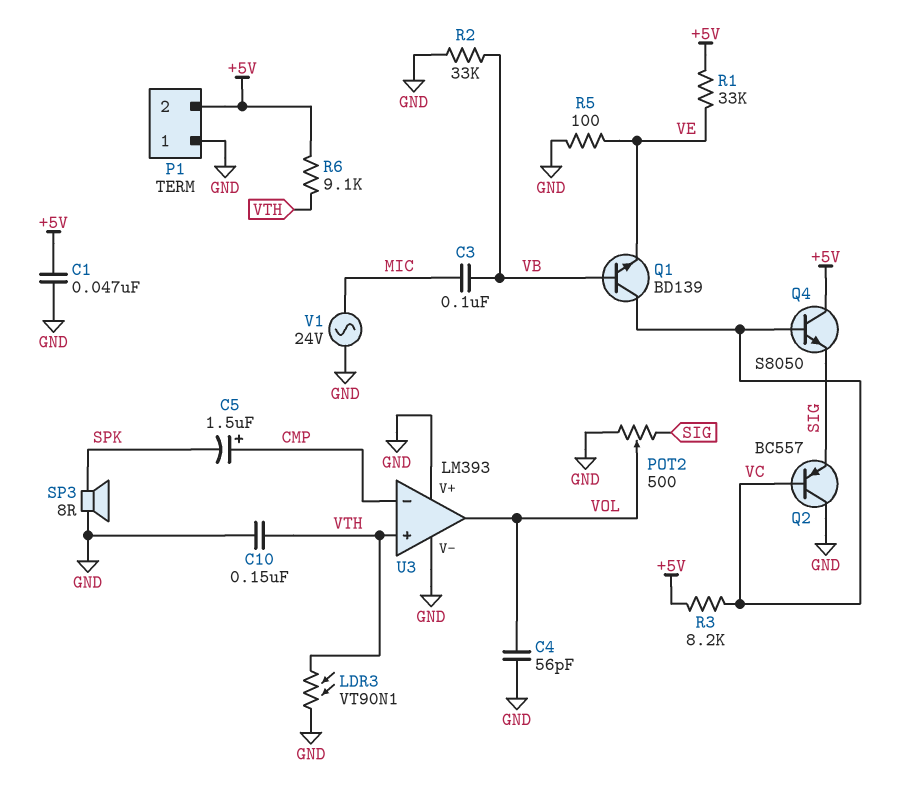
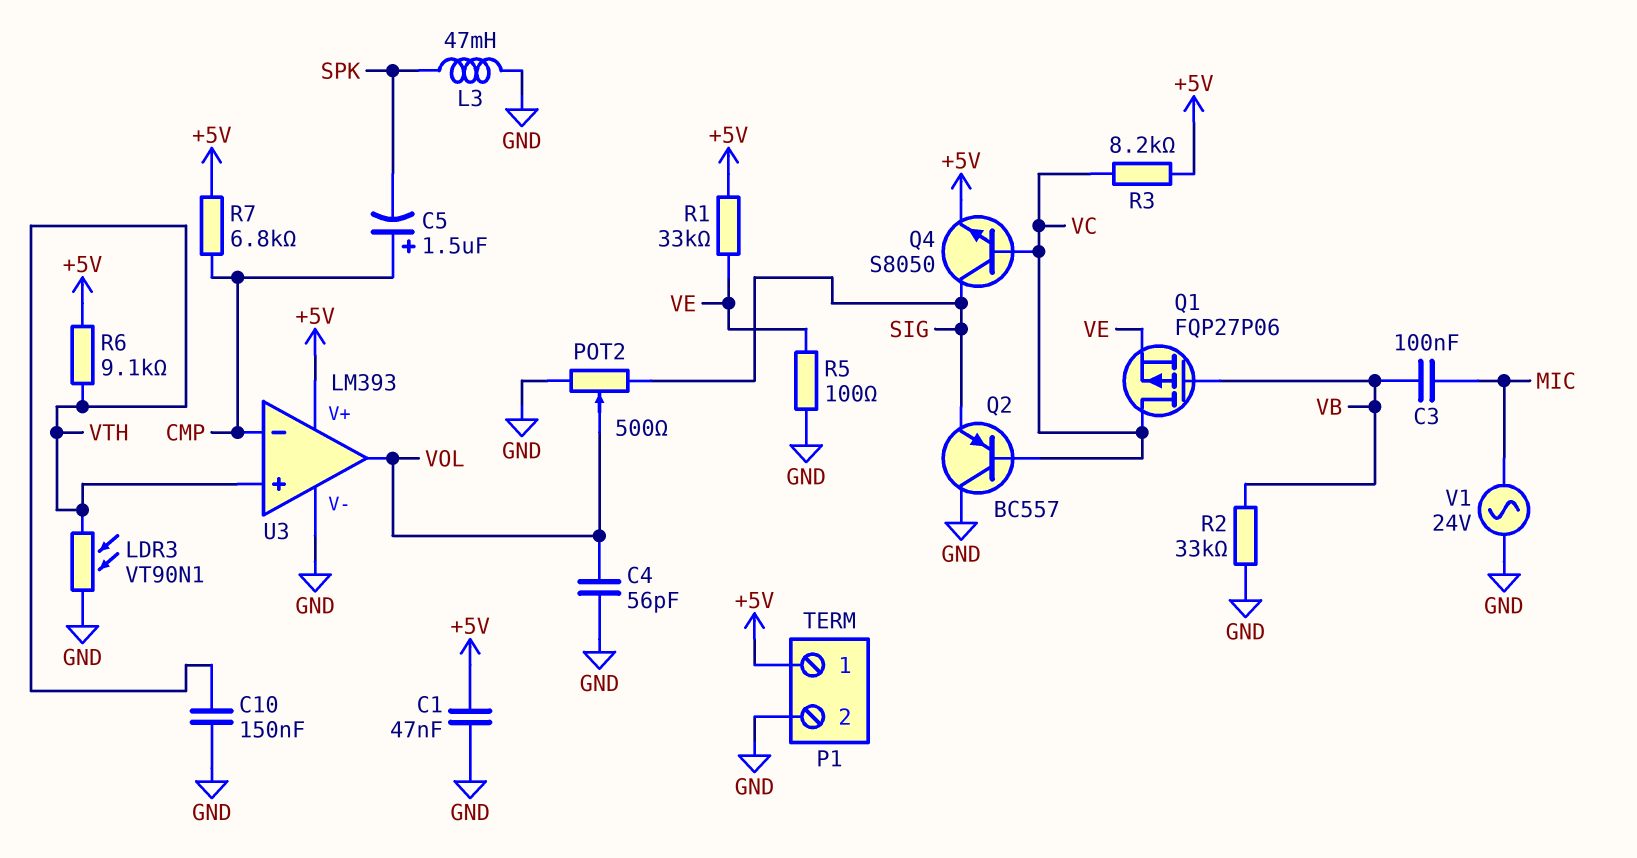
L3: none -> 47mH (GND, SPK)
P1 pin 1: GND -> +5V
P1 pin 2: +5V -> GND
Q1: NPN BD139 (B VB, C VC, E VE) -> PMOS FQP27P06 (G VB, D VC, S VE)
Q4: NPN S8050 (B VC, C +5V, E SIG) -> NPN S8050 (B VC, C SIG, E +5V)
R7: none -> 6.8k (+5V, CMP)
SP3: speaker 8R (GND, SPK) -> none
U3 pin V+: GND -> +5V

